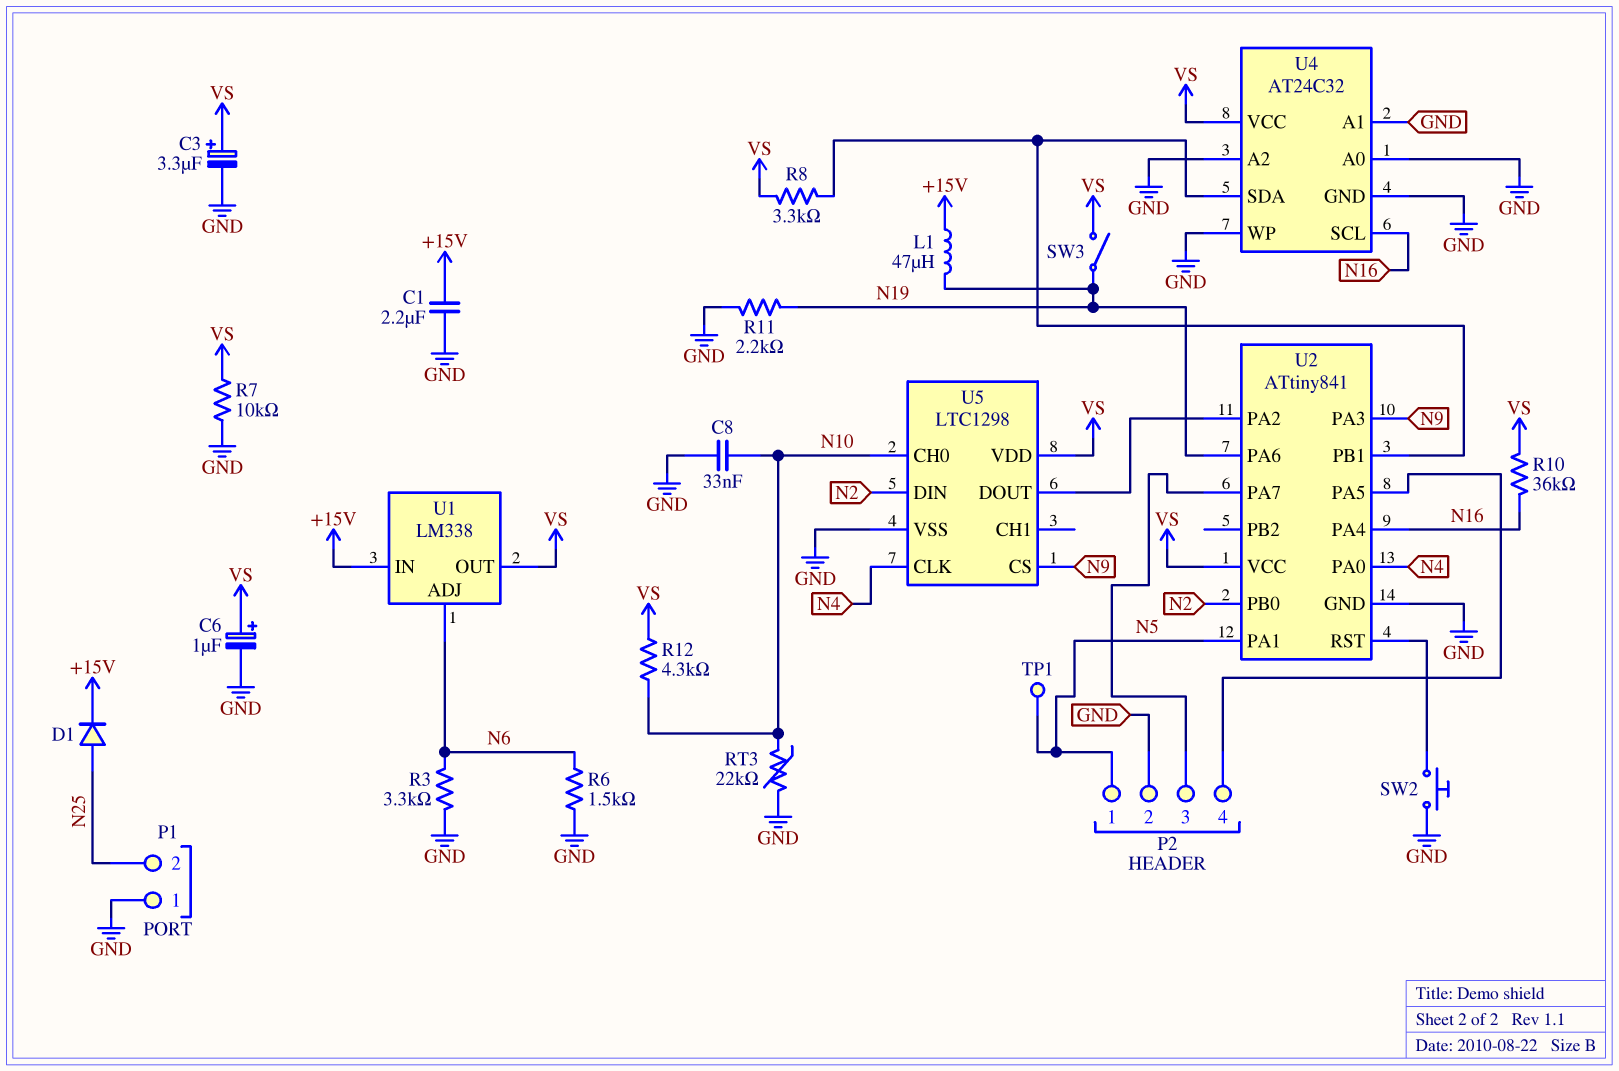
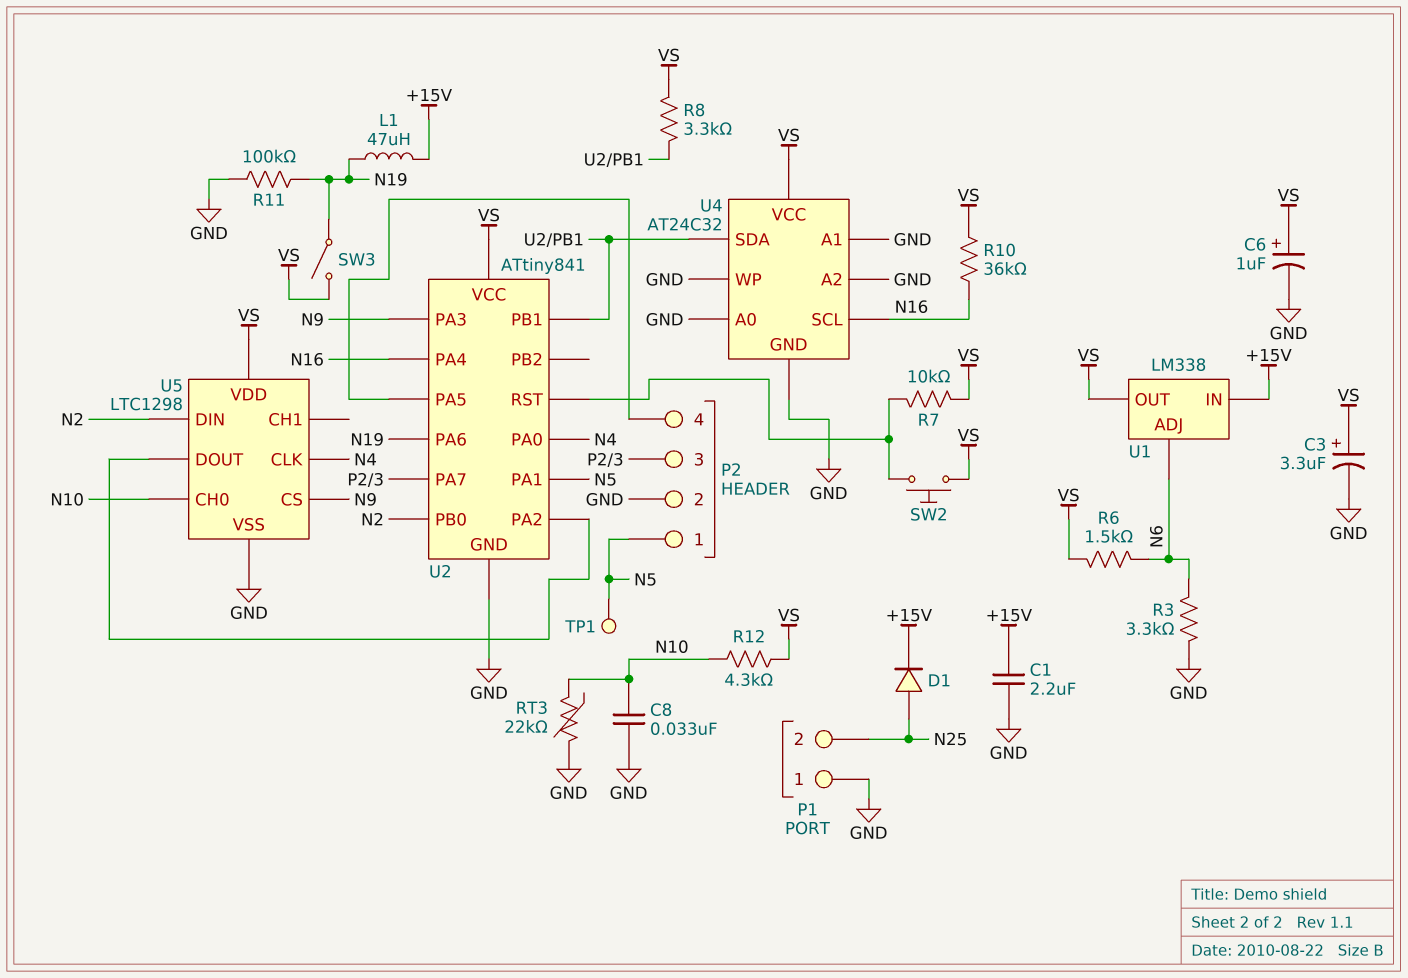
R6: 1.5k (GND, N6) -> 1.5k (N6, VS)
R7: 10k (GND, VS) -> 10k (U2/RST, VS)
R11: 2.2k (GND, N19) -> 100k (GND, N19)
SW2: button (GND, U2/RST) -> button (U2/RST, VS)

